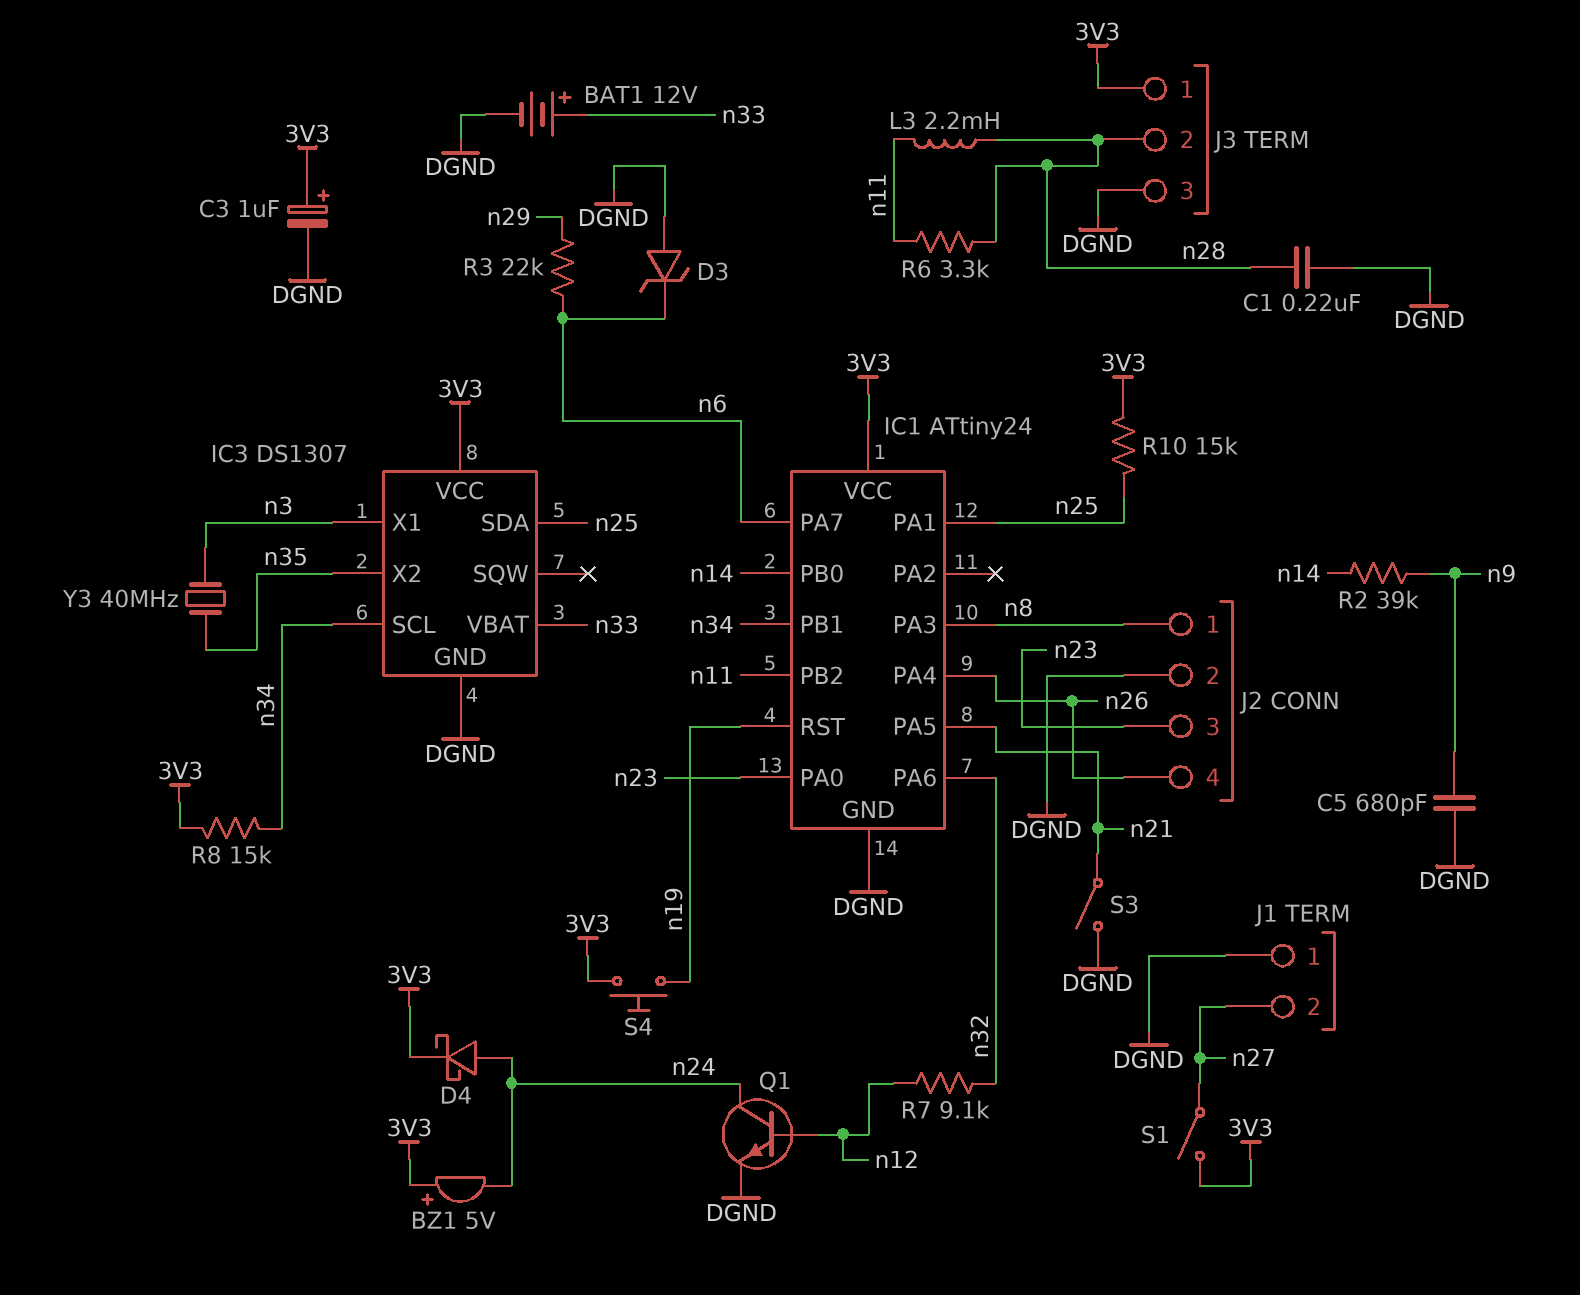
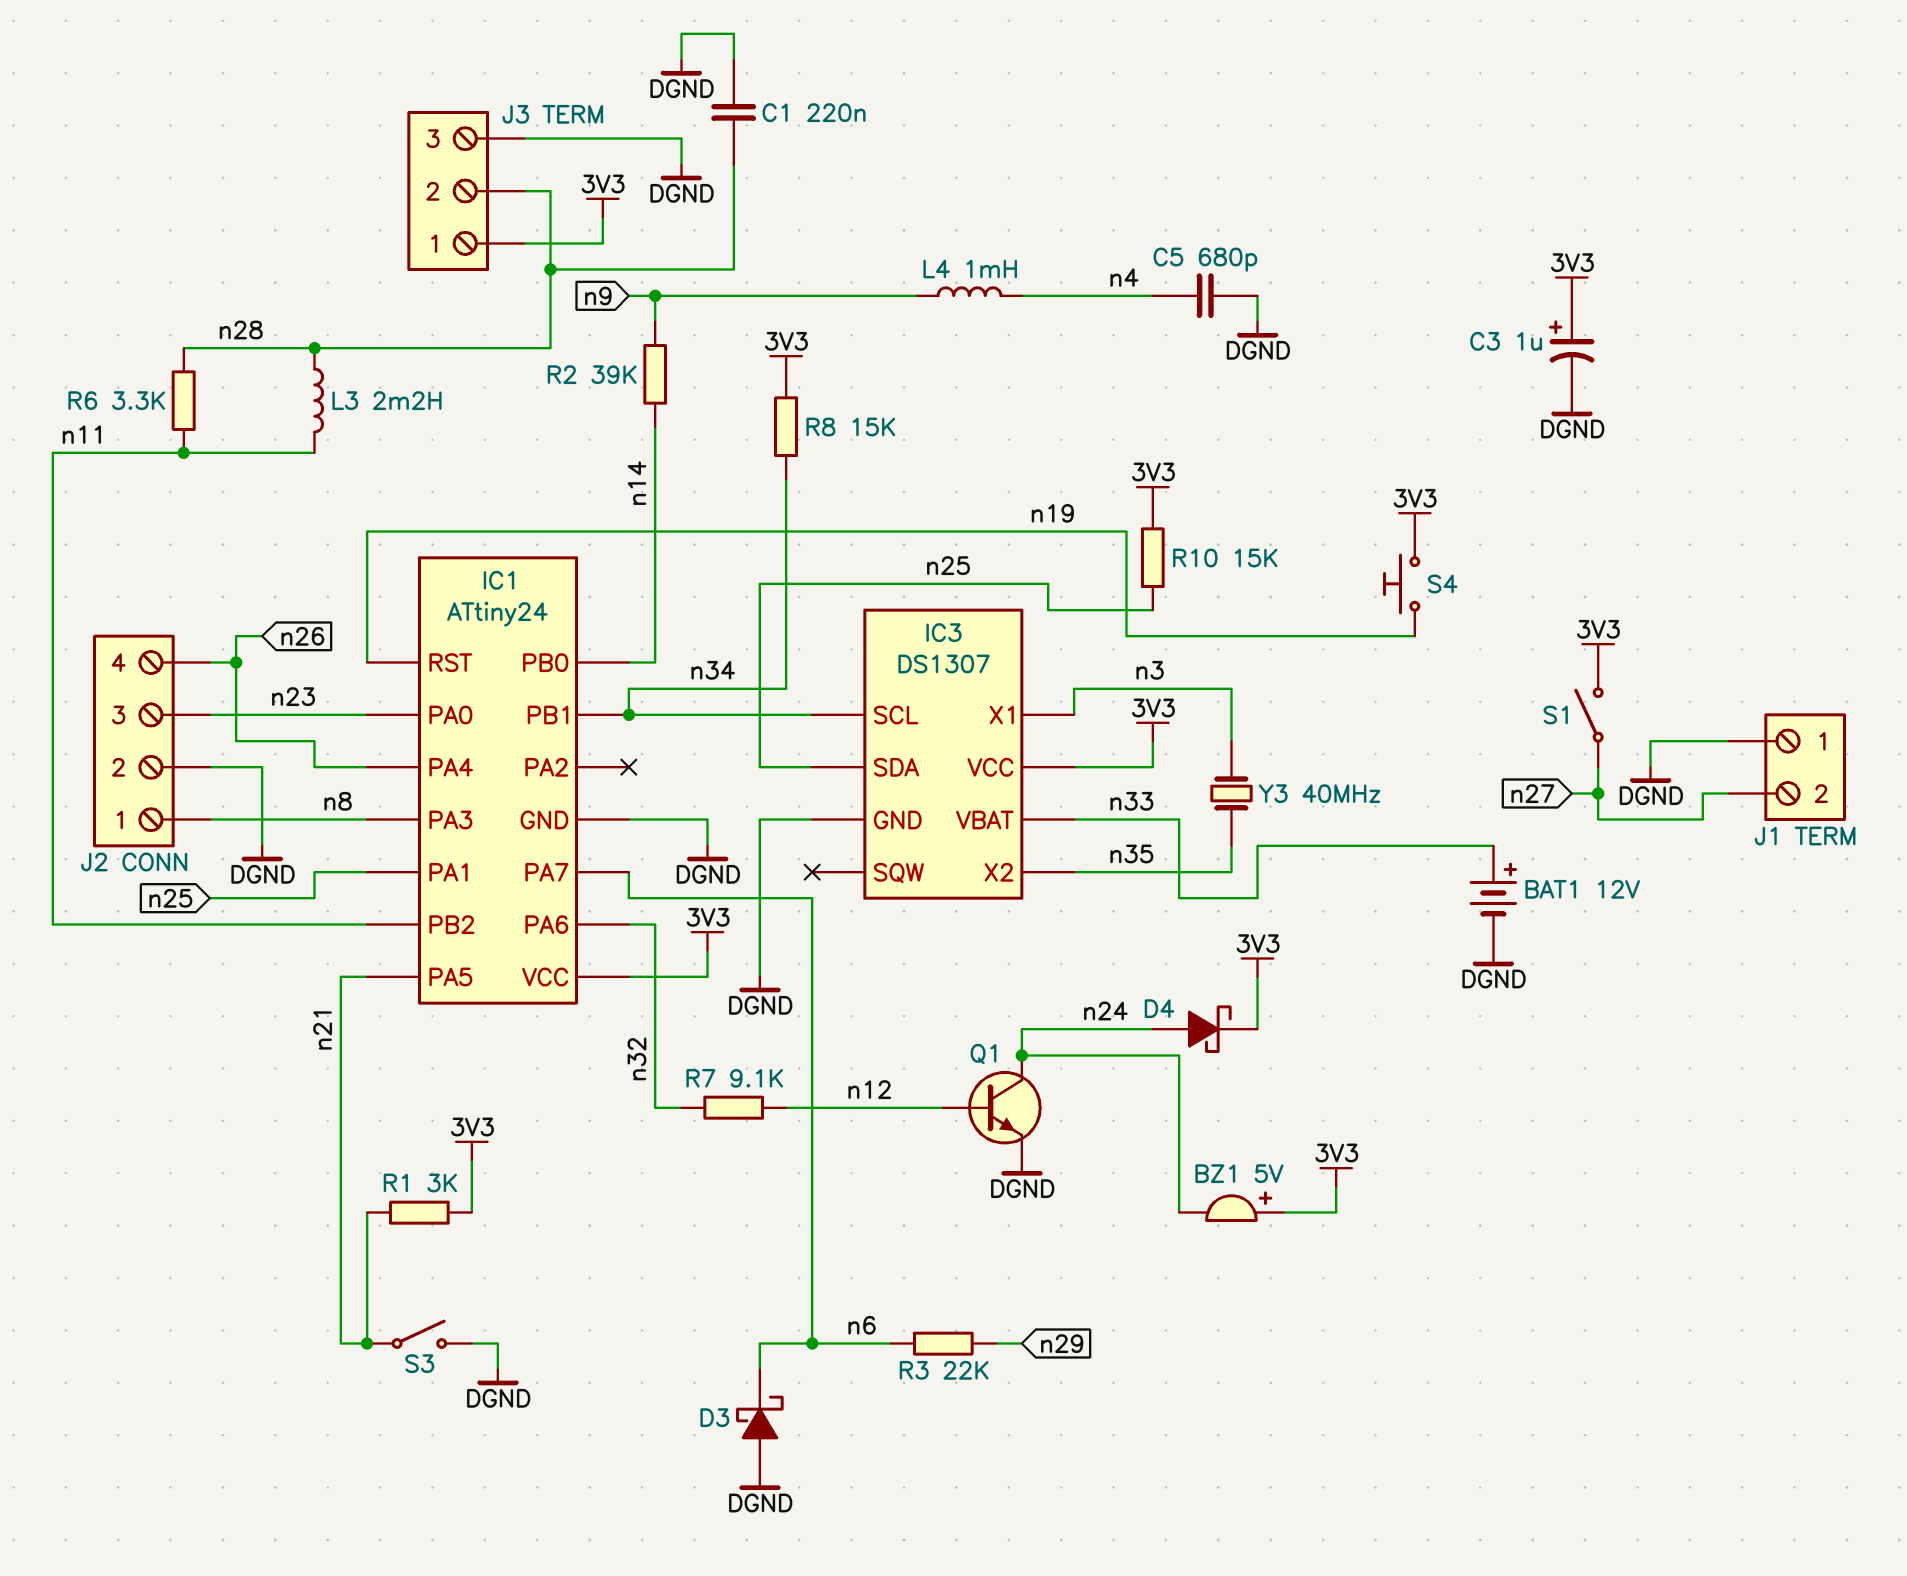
C5: 680pF (DGND, n9) -> 680pF (DGND, n4)
D3: zener (A DGND, K n6) -> schottky (A DGND, K n6)
L4: none -> 1mH (n4, n9)
R1: none -> 3k (3V3, n21)

